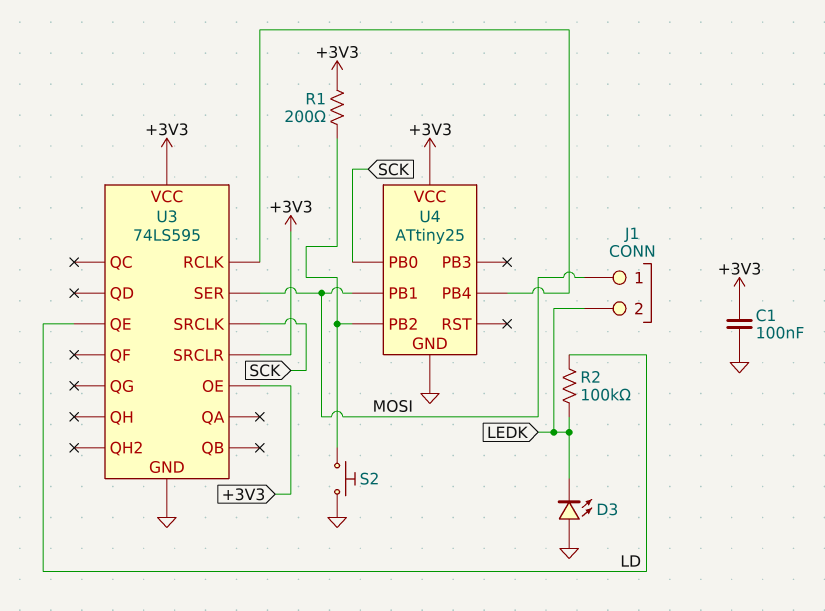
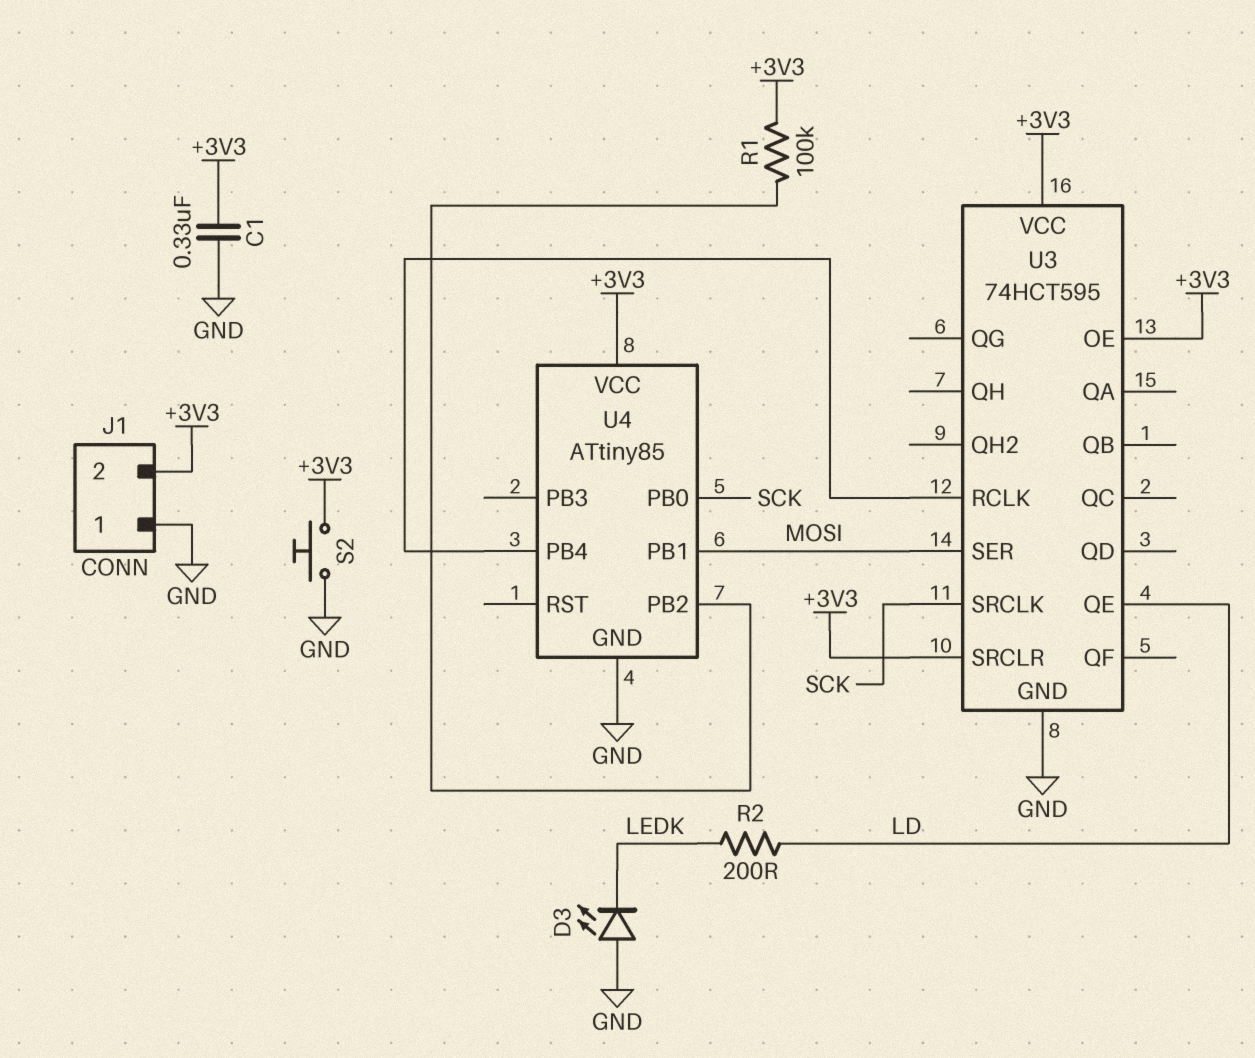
C1: 100nF (+3V3, GND) -> 330nF (+3V3, GND)
J1 pin 1: MOSI -> GND
J1 pin 2: LEDK -> +3V3
R1: 200 (+3V3, U4/PB2) -> 100k (+3V3, U4/PB2)
R2: 100k (LD, LEDK) -> 200 (LD, LEDK)
S2: button (GND, U4/PB2) -> button (+3V3, GND)
U3: 74LS595 -> 74HCT595
U4: ATtiny25 -> ATtiny85

